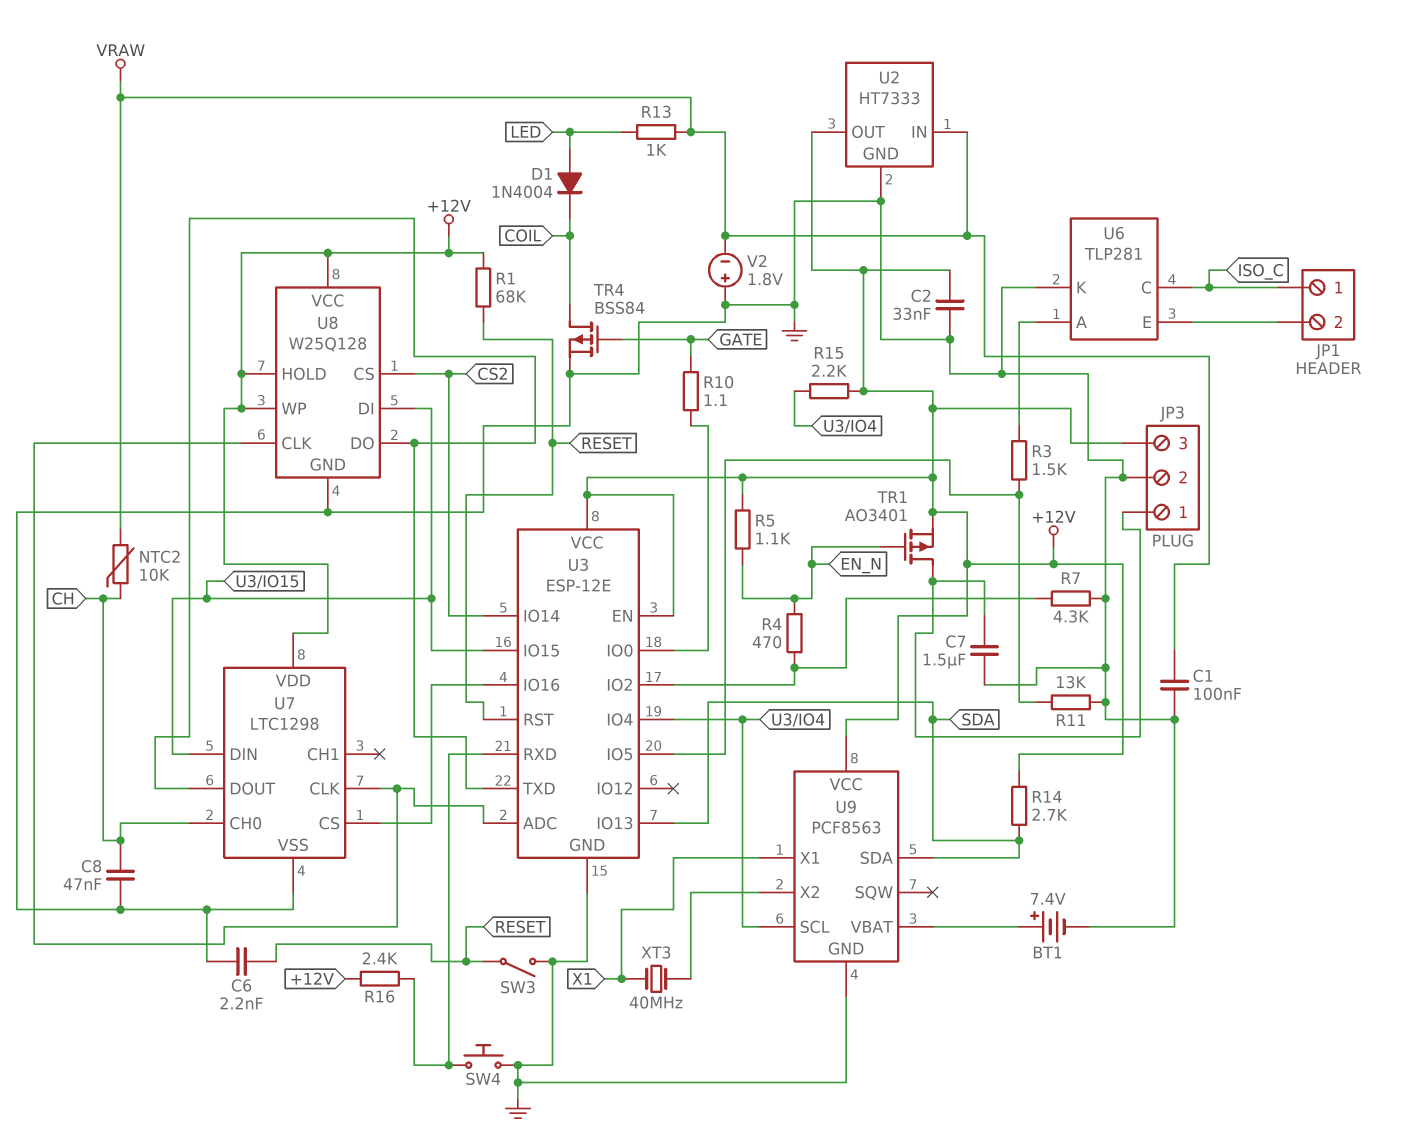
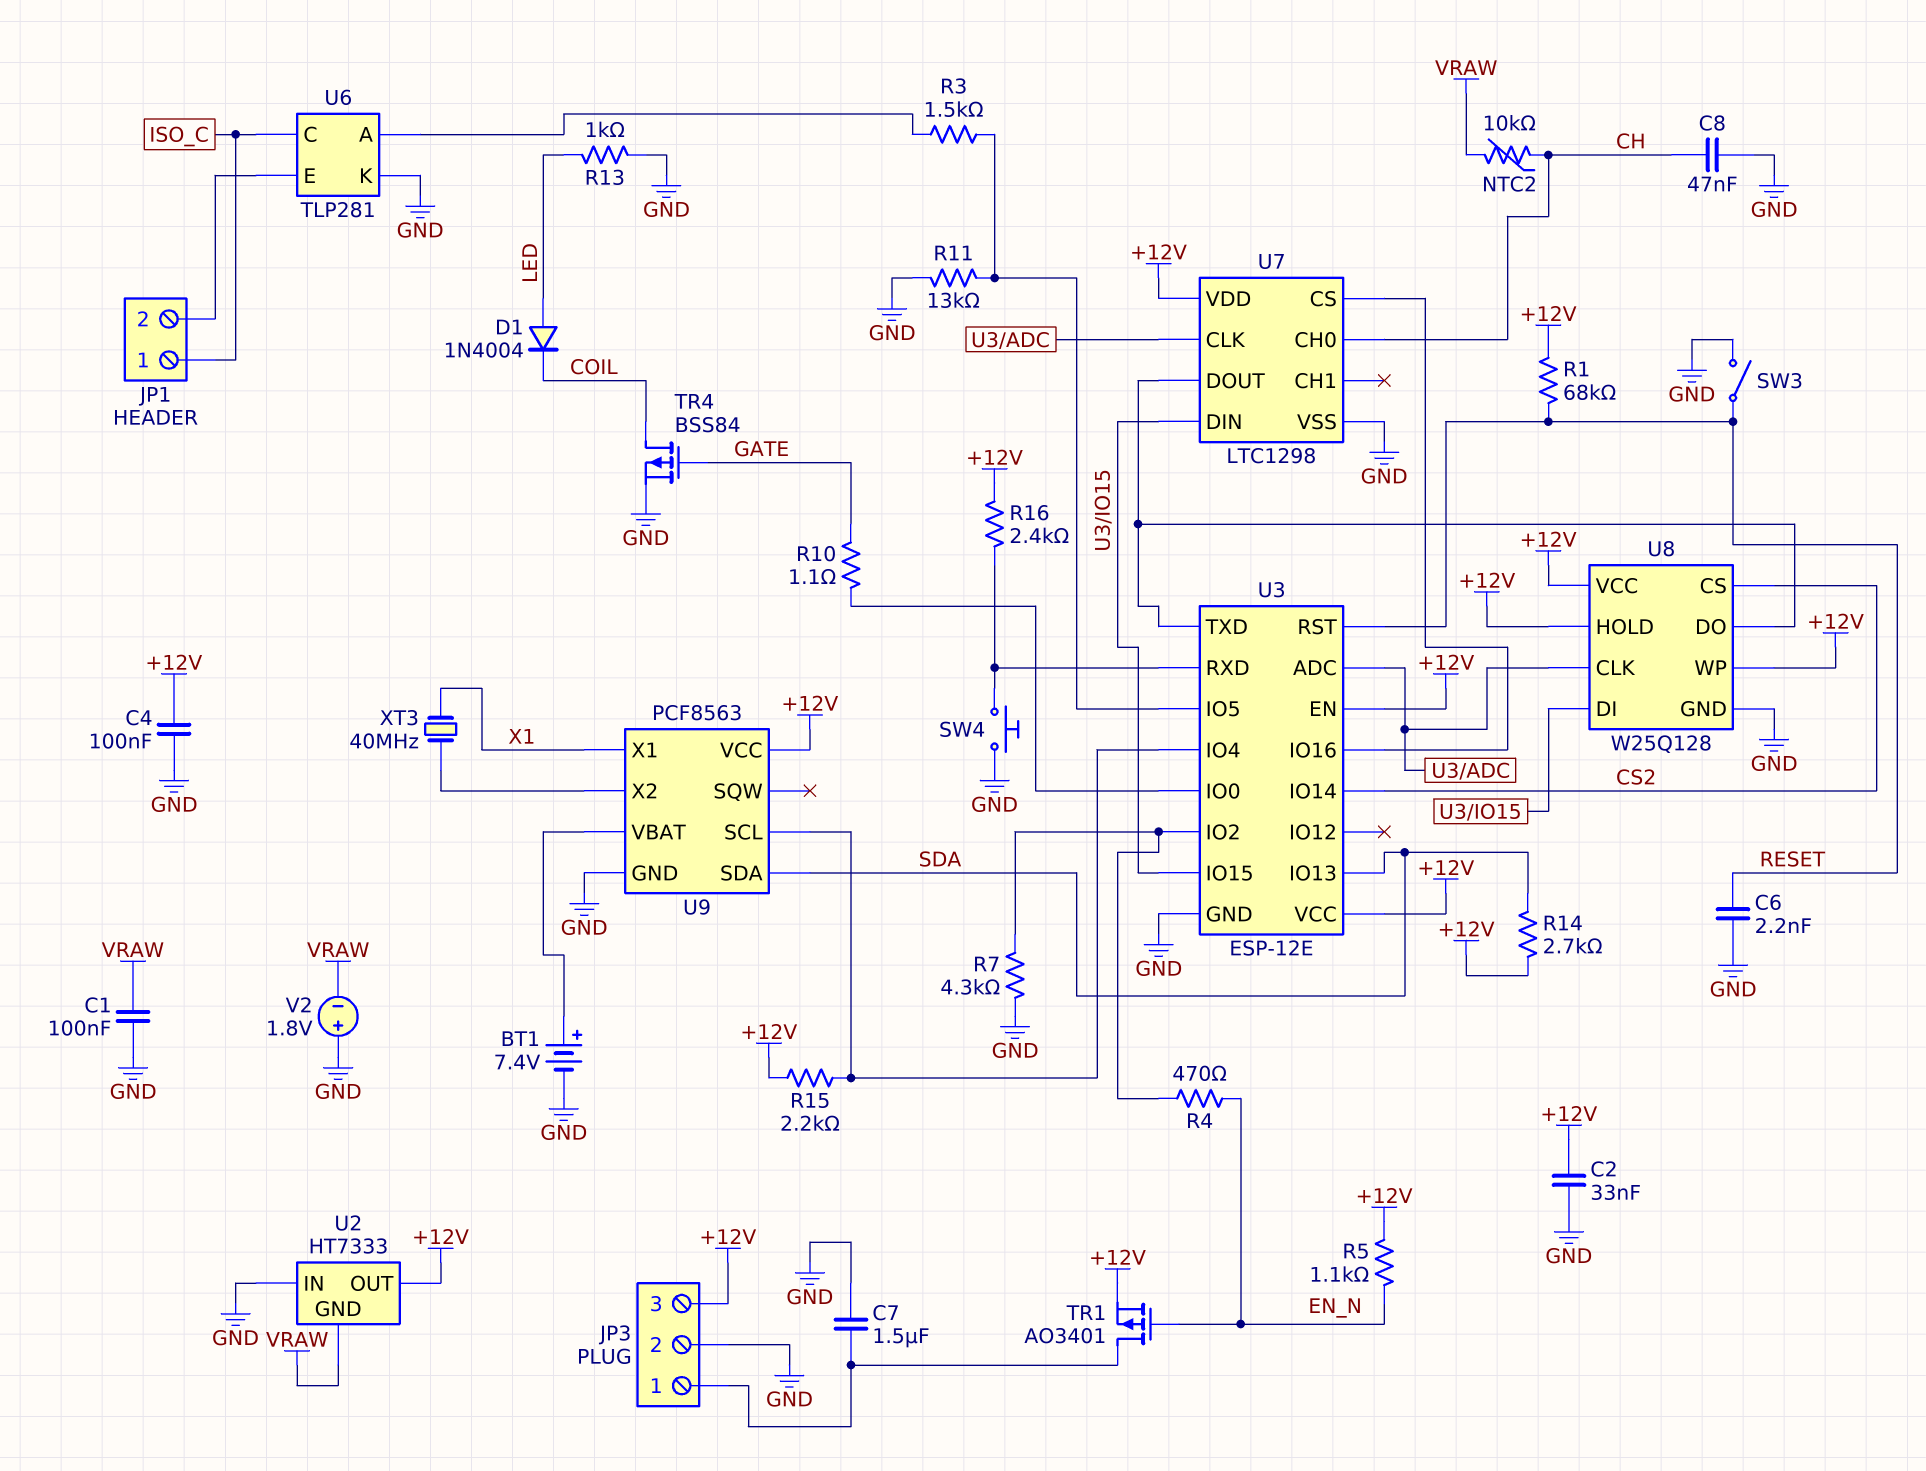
C4: none -> 100nF (+12V, GND)
R13: 1k (LED, VRAW) -> 1k (GND, LED)
U2 pin GND: GND -> VRAW
U2 pin IN: VRAW -> GND

